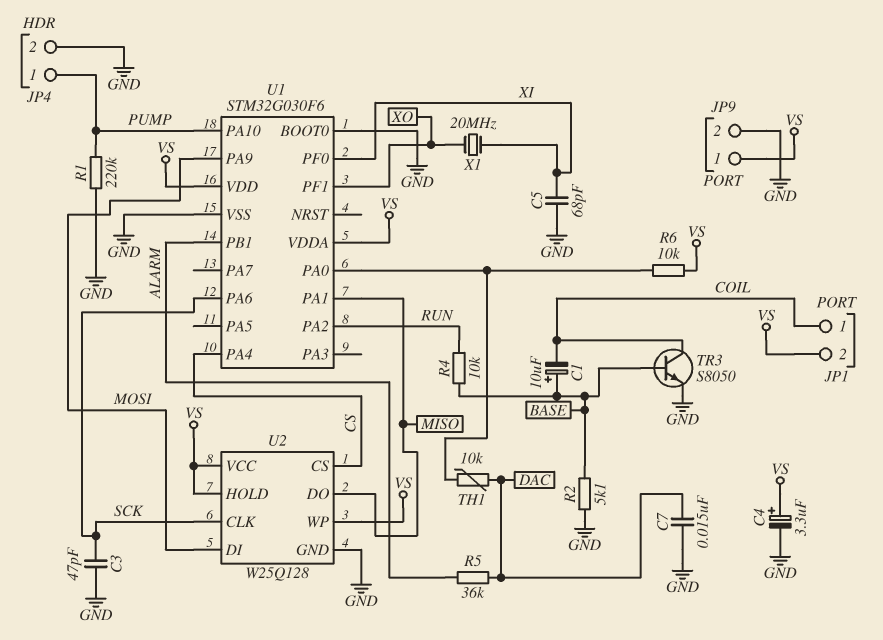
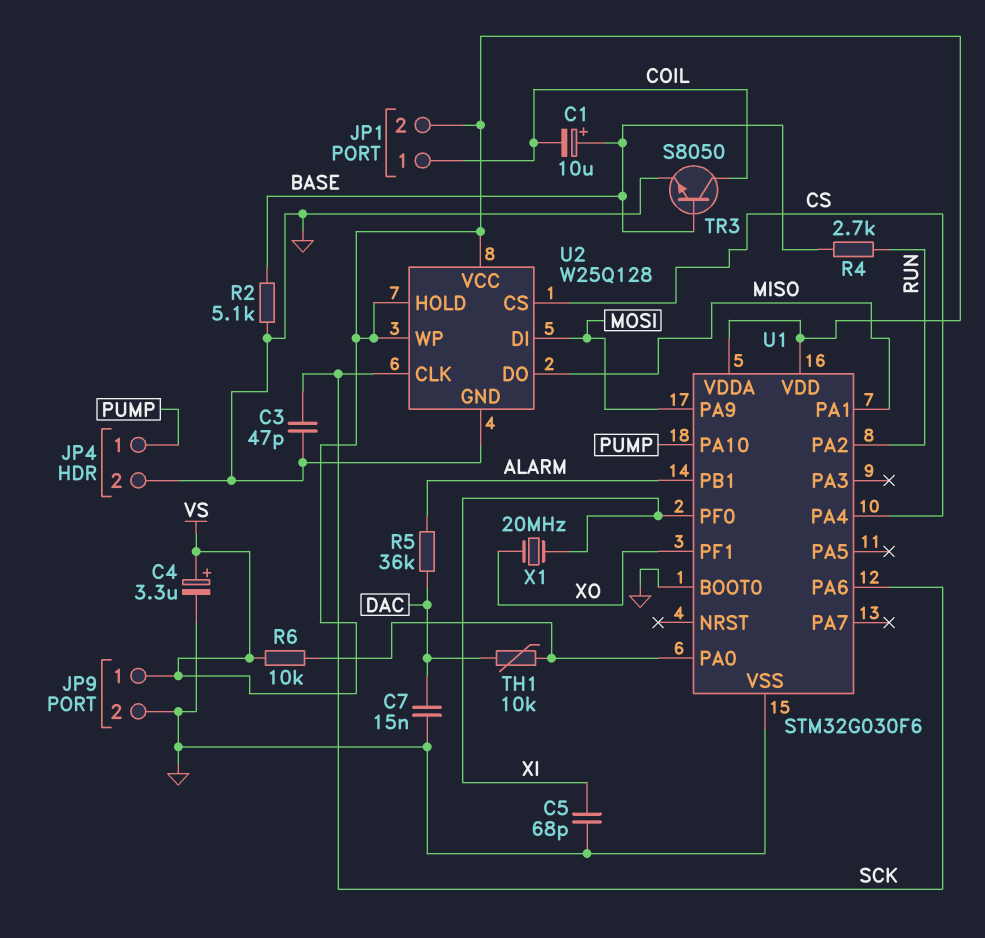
R1: 220k (GND, PUMP) -> none
R4: 10k (BASE, RUN) -> 2.7k (BASE, RUN)

